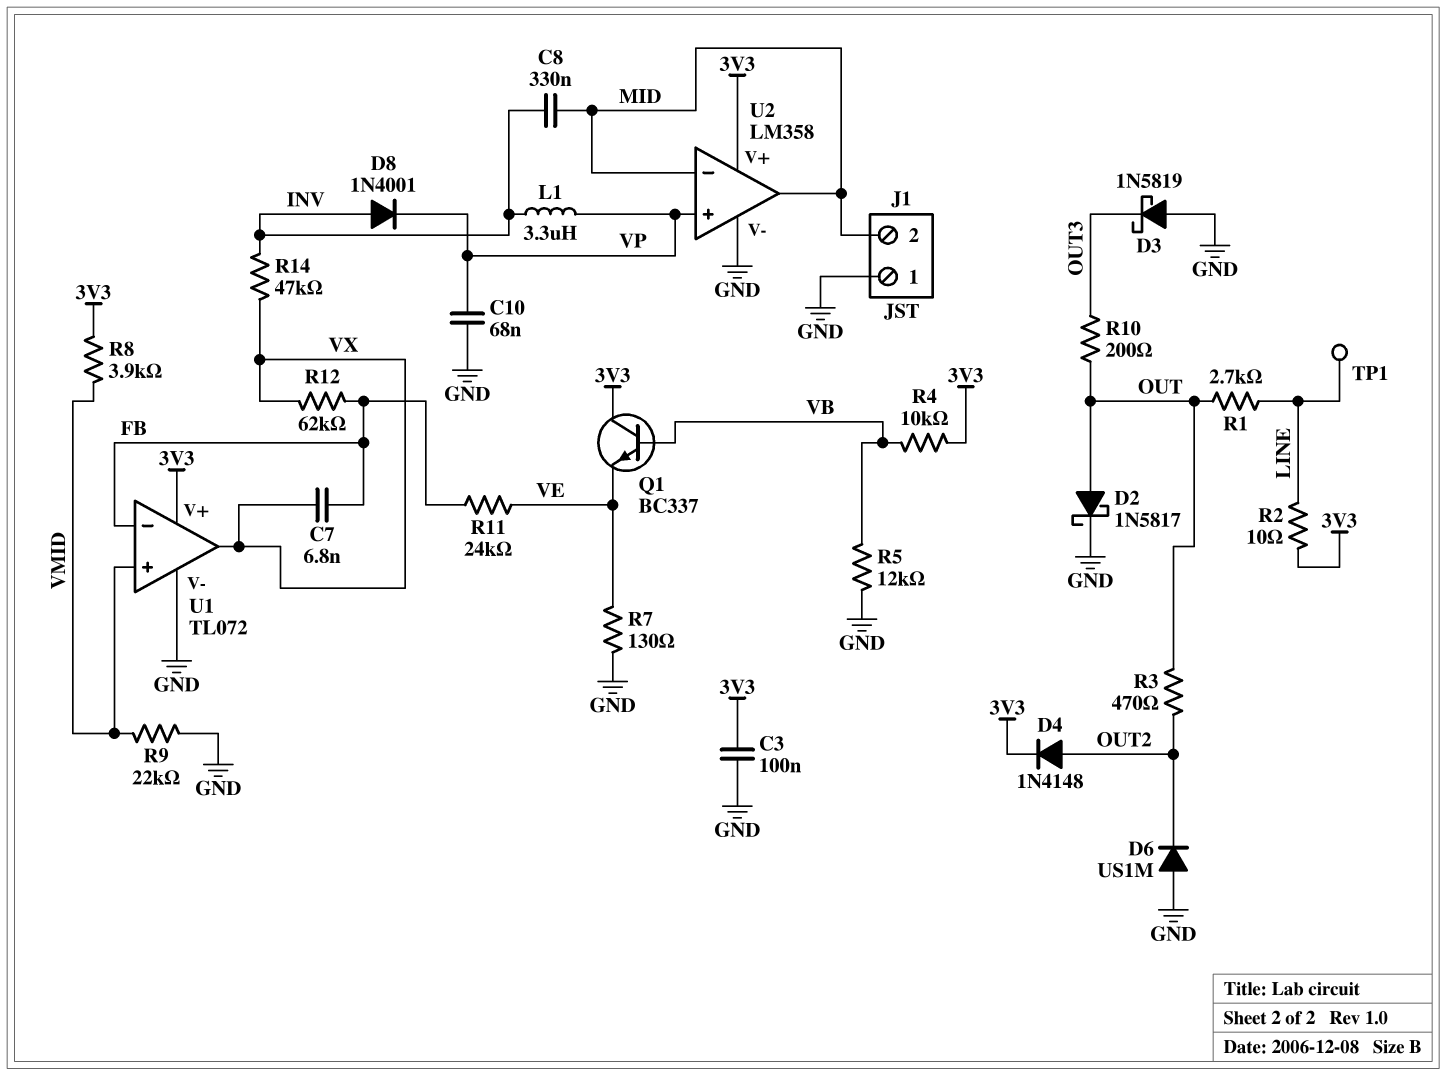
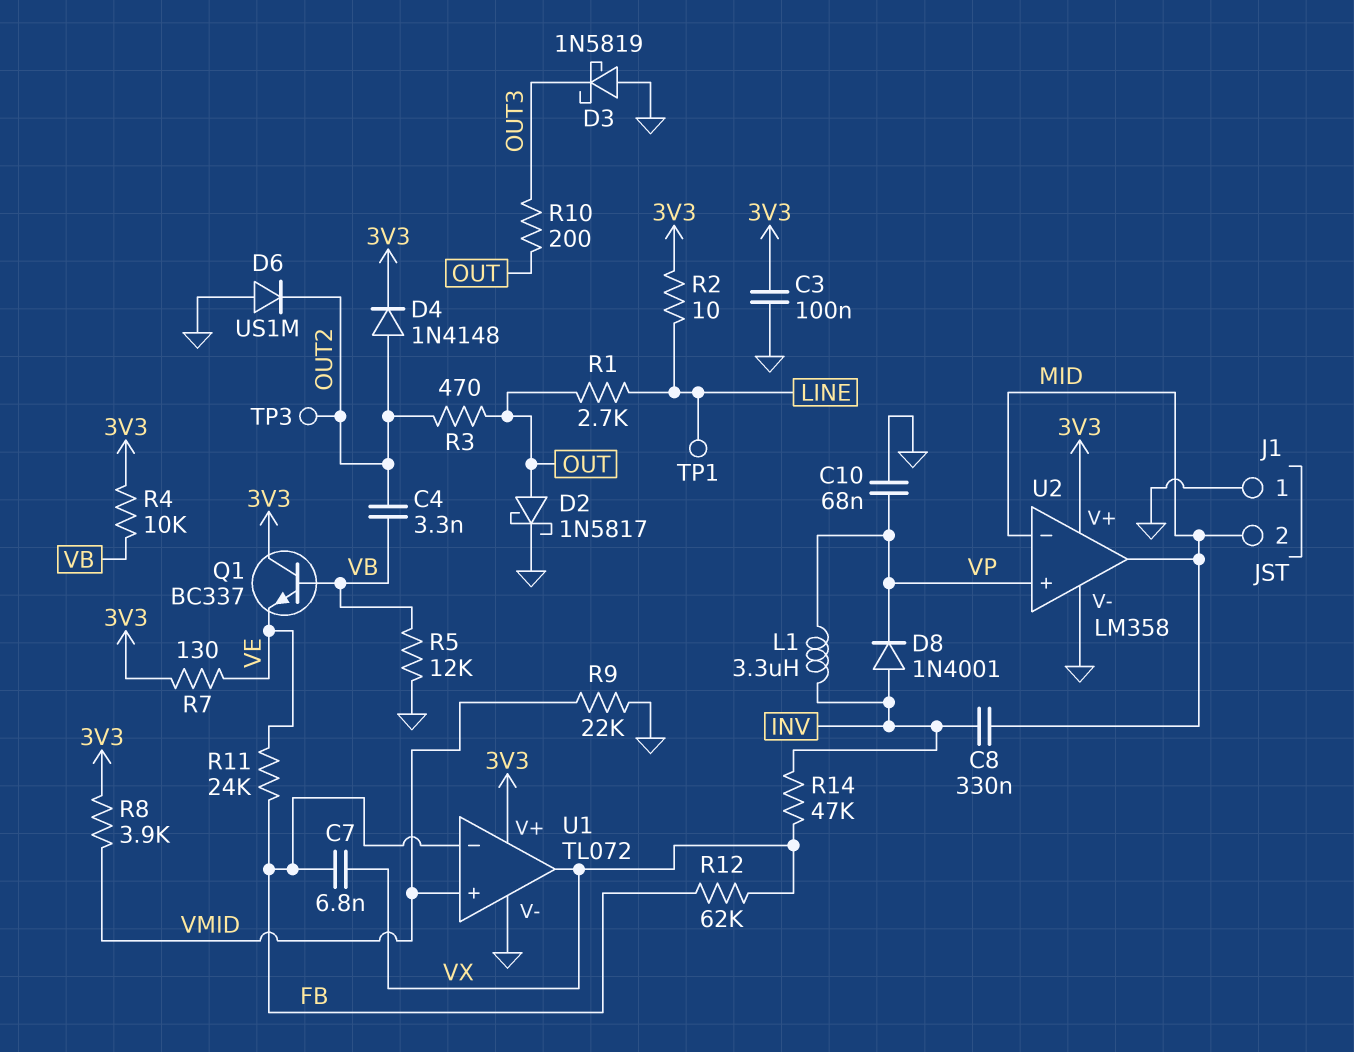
C4: none -> 3.3nF (OUT2, VB)
R7: 130 (GND, VE) -> 130 (3V3, VE)
TP3: none -> test point (OUT2)

